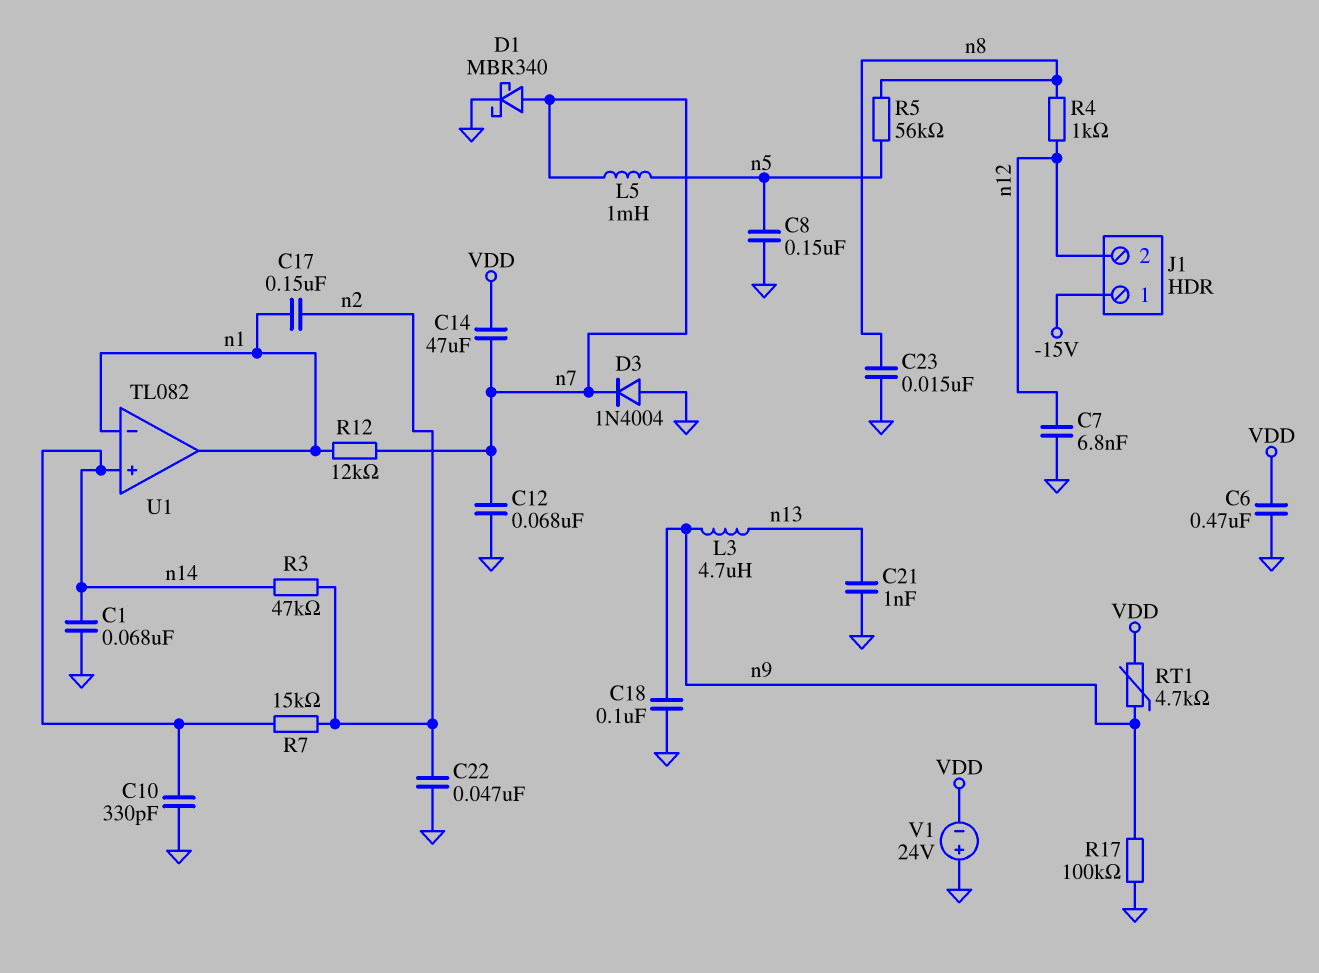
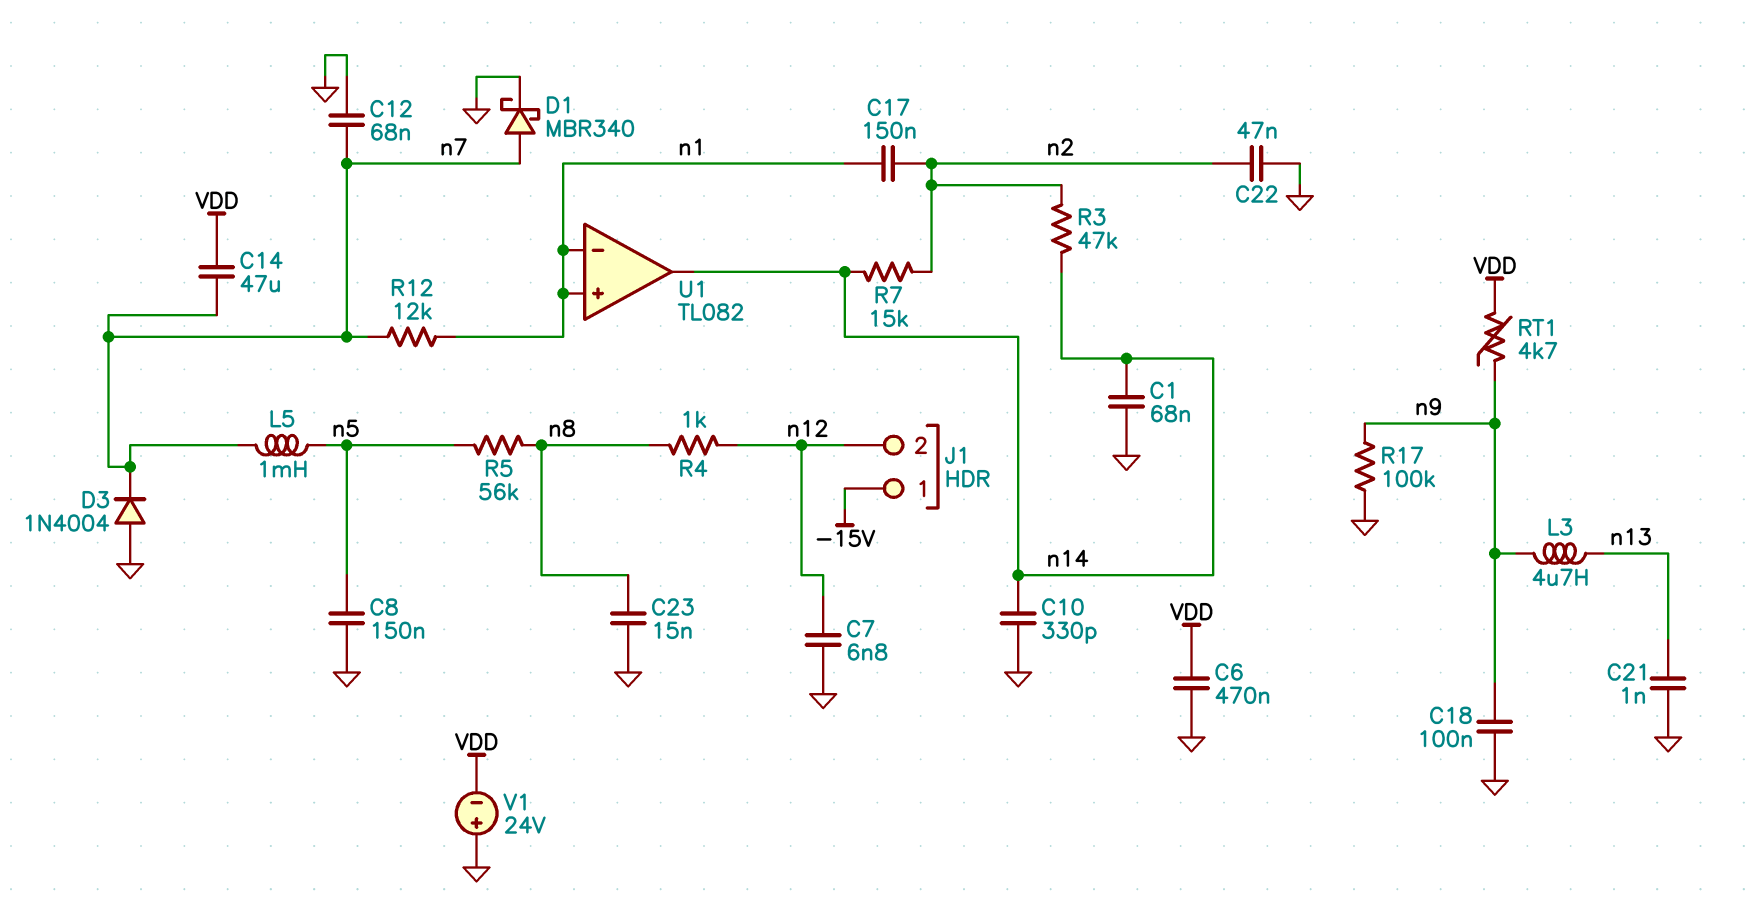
U1 pin in+: n14 -> n1
U1 pin out: n1 -> n14

